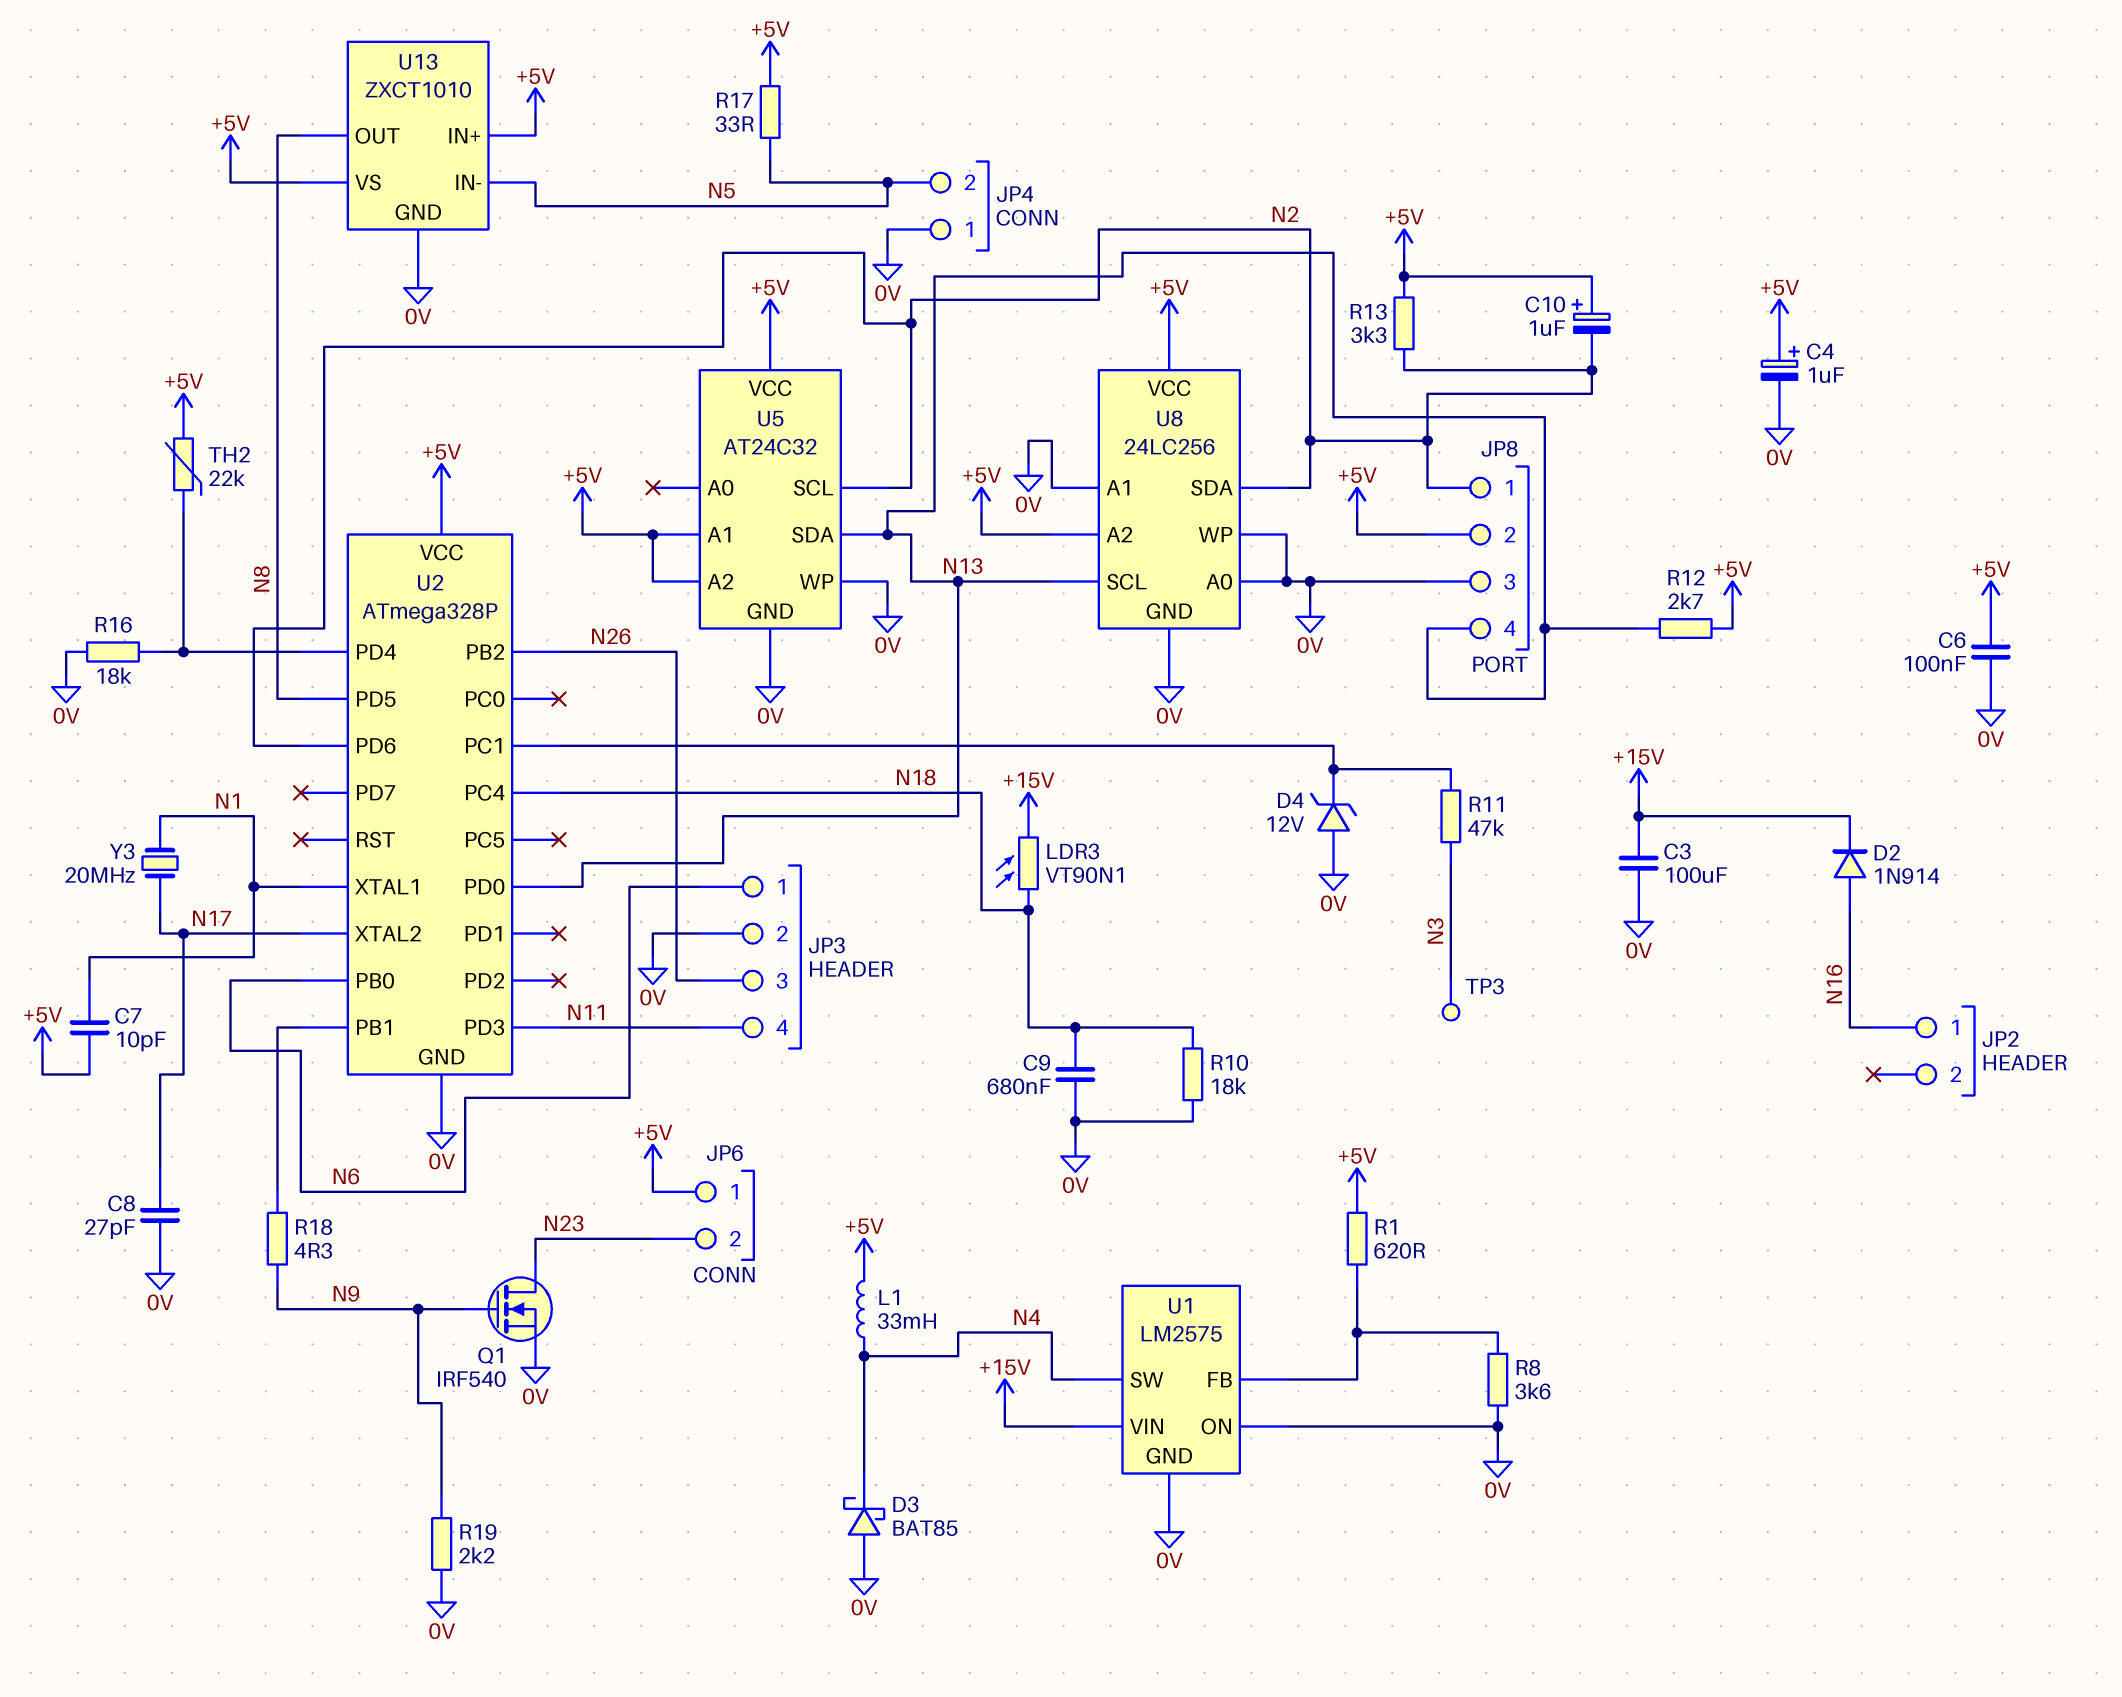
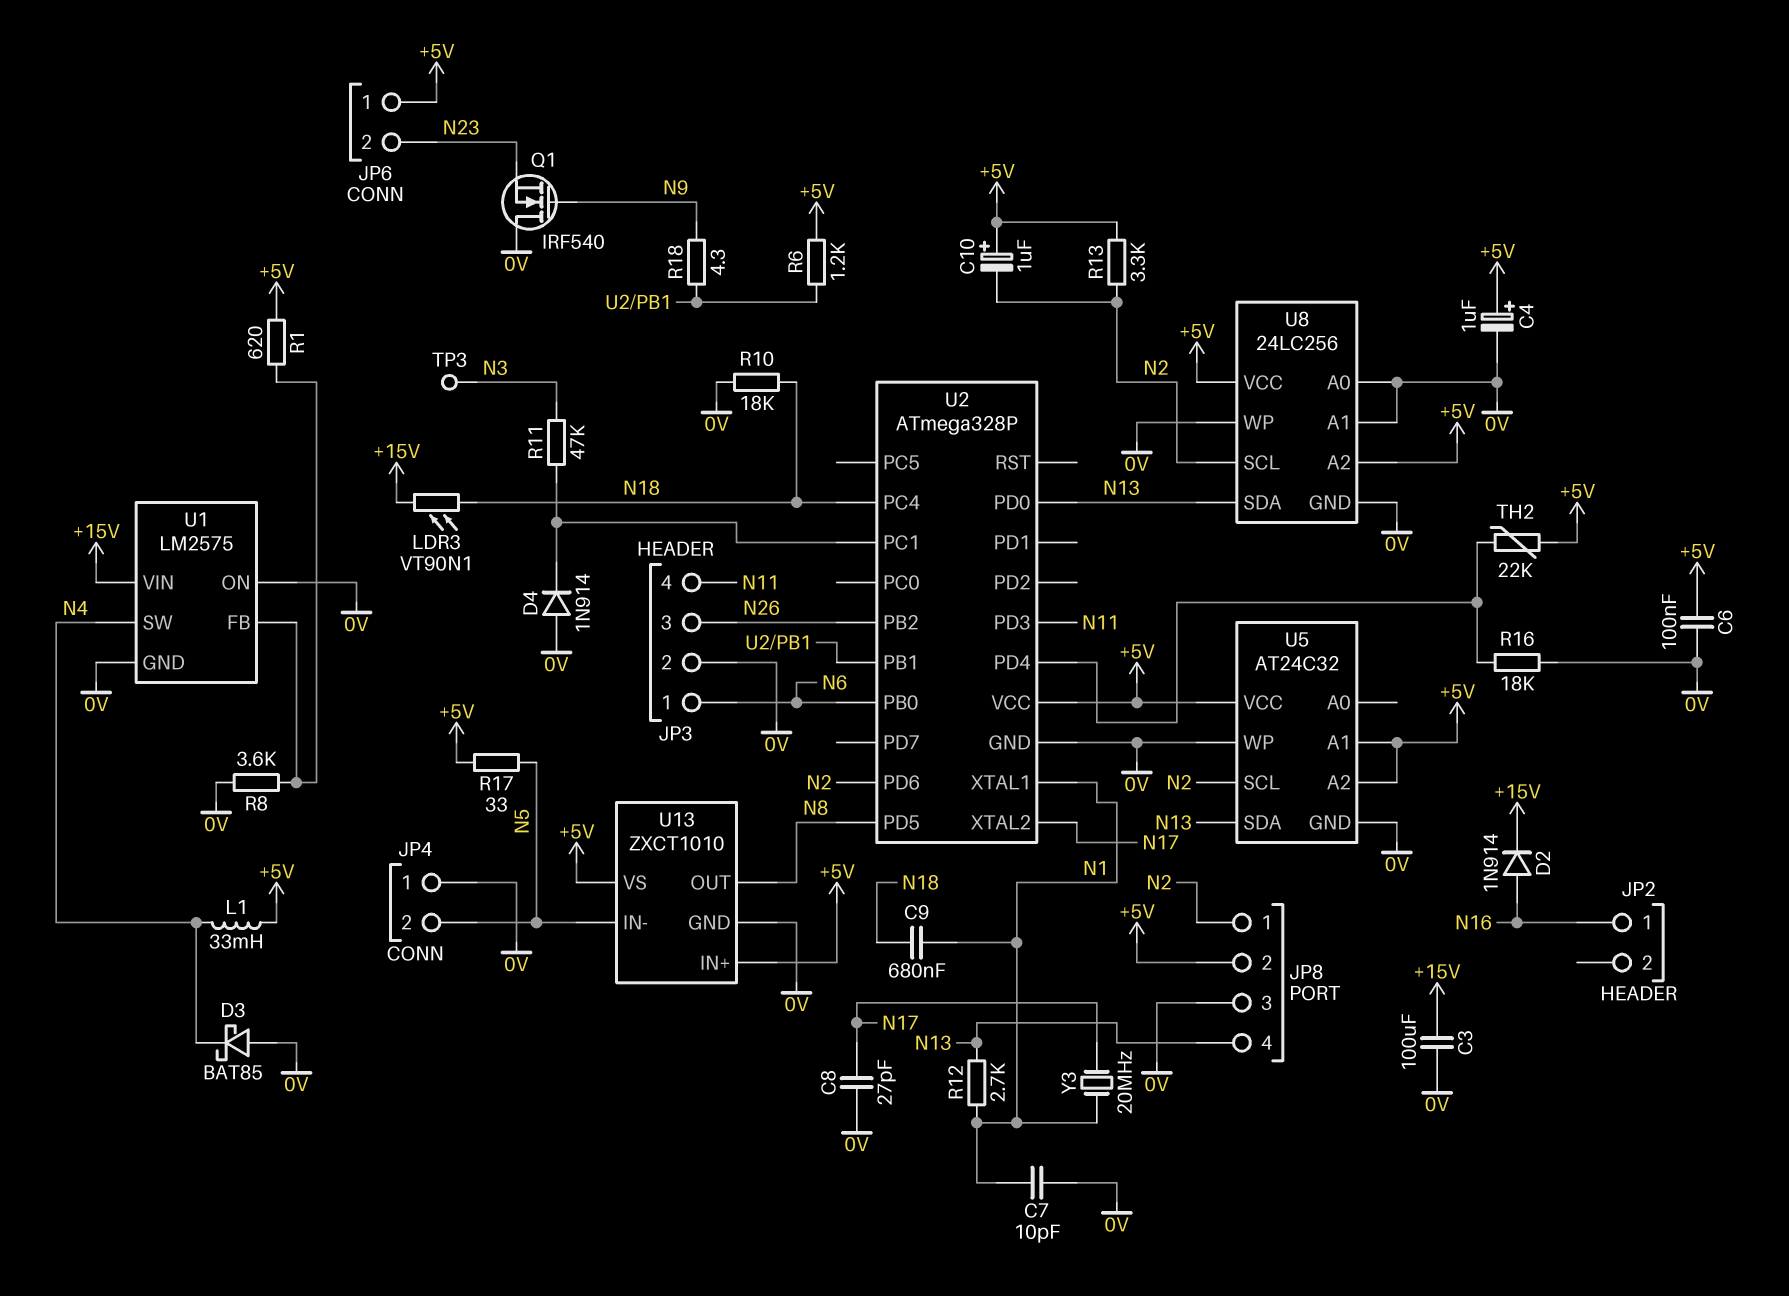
C7: 10pF (+5V, N1) -> 10pF (0V, N1)
C9: 680nF (0V, N18) -> 680nF (N1, N18)
D4: zener 12V (A 0V, K U2/PC1) -> diode 1N914 (A 0V, K U2/PC1)
Q1: NMOS IRF540 (G N9, D N23, S 0V) -> NMOS IRF540 (G N9, D 0V, S N23)
R6: none -> 1.2k (+5V, U2/PB1)
R12: 2.7k (+5V, N13) -> 2.7k (N1, N13)
R19: 2.2k (0V, N9) -> none
U8 pin SCL: N13 -> N2
U8 pin SDA: N2 -> N13

